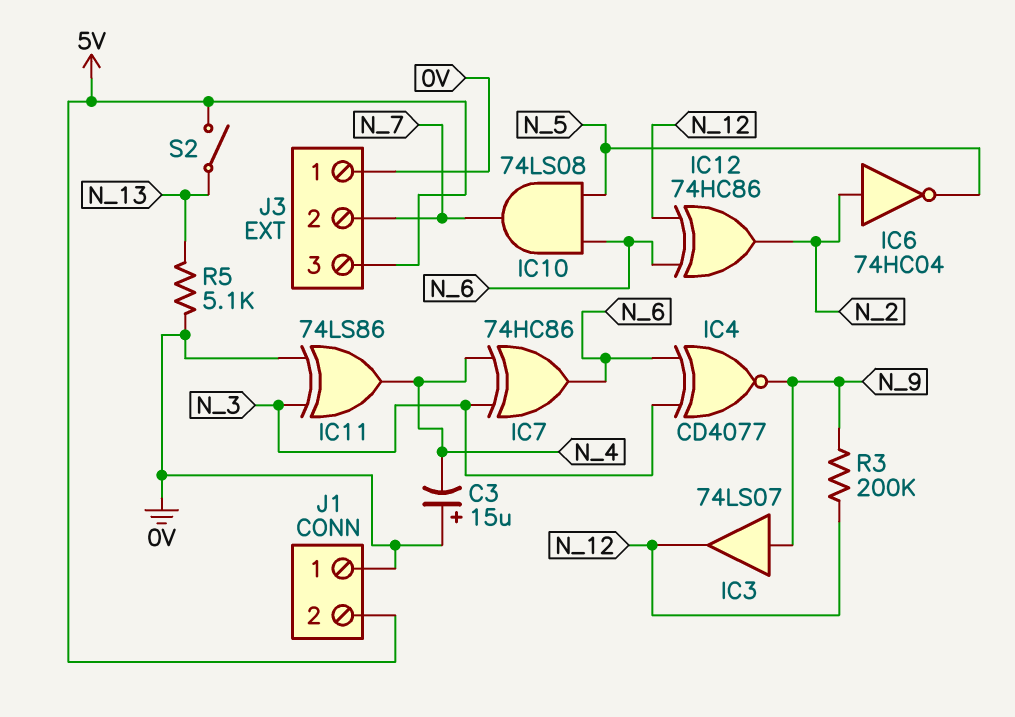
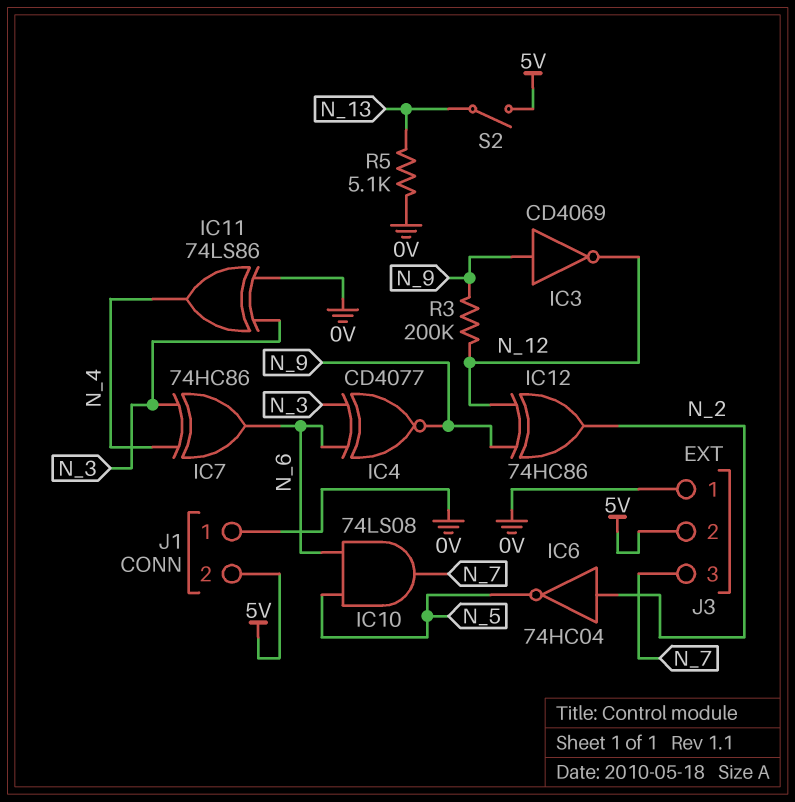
C3: 15uF (plus 0V, minus N_4) -> none
IC3: buffer 74LS07 (in N_9, out N_12) -> NOT CD4069 (in N_9, out N_12)
IC12: XOR 74HC86 (in N_6, in N_12, out N_2) -> XOR 74HC86 (in N_9, in N_12, out N_2)
J3 pin 2: N_7 -> 5V
J3 pin 3: 5V -> N_7

